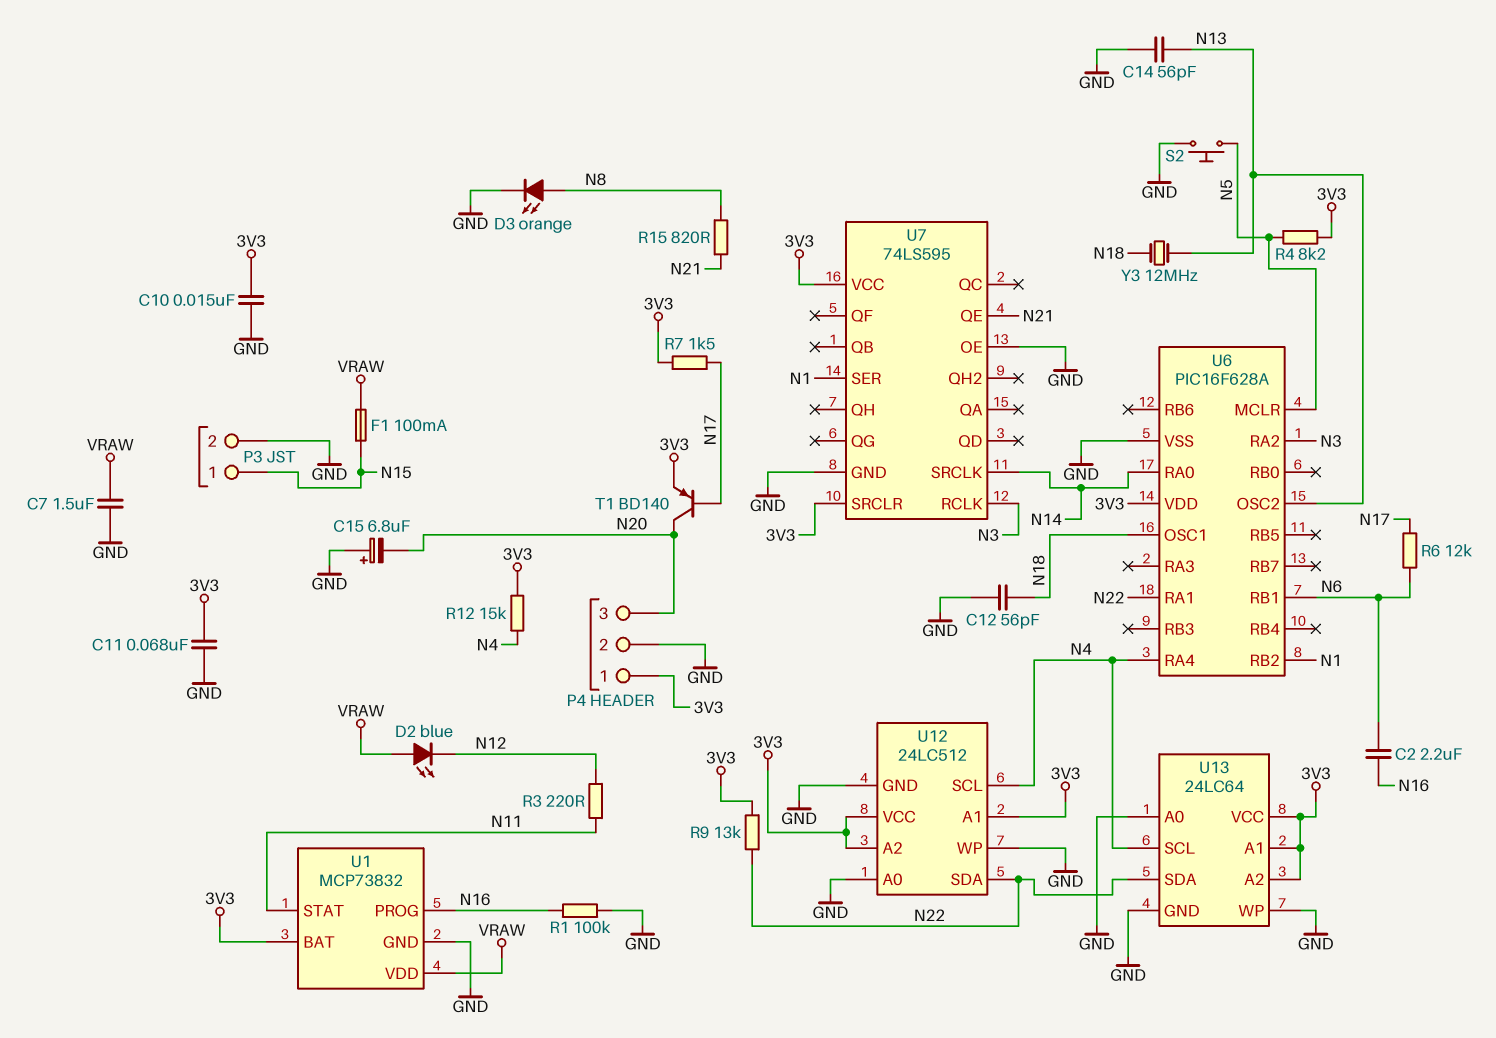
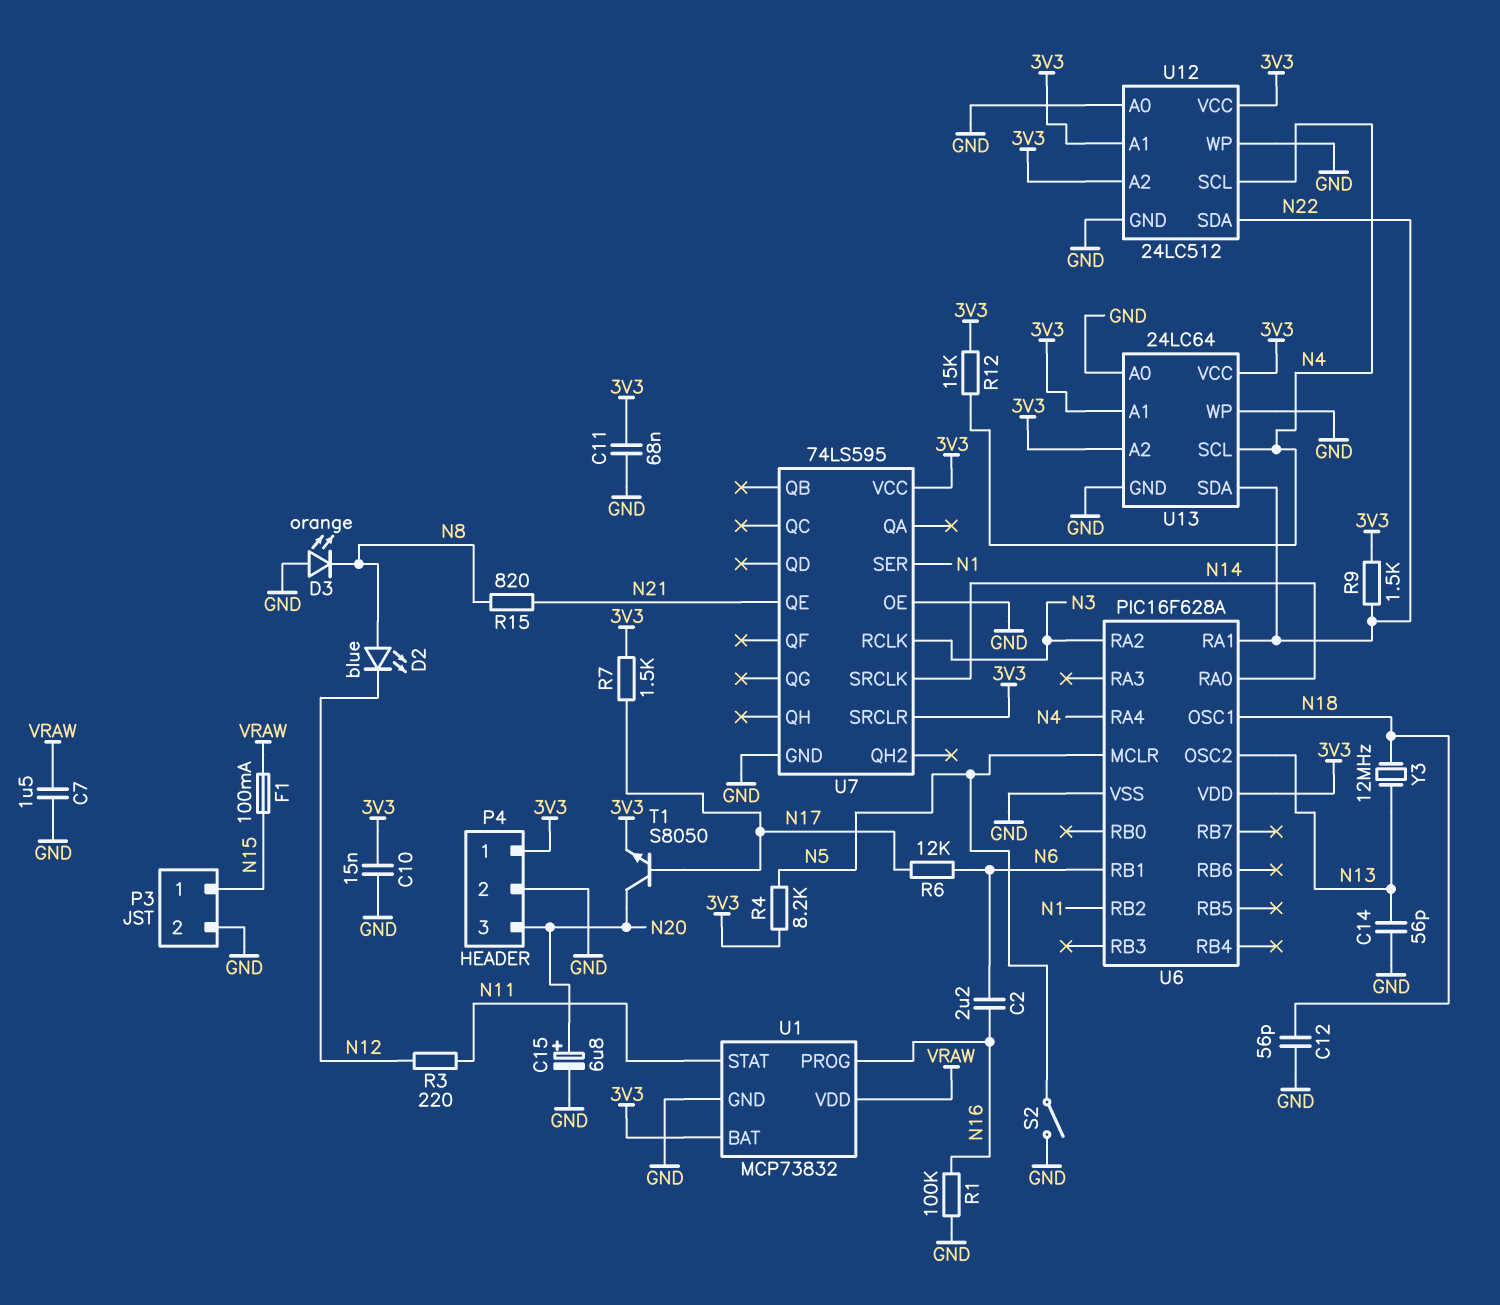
C15: 6.8uF (plus GND, minus N20) -> 6.8uF (plus N20, minus GND)
D2: LED blue (A VRAW, K N12) -> LED blue (A N8, K N12)
D3: LED orange (A N8, K GND) -> LED orange (A GND, K N8)
R9: 13k (3V3, N22) -> 1.5k (3V3, N22)
S2: button (GND, N5) -> switch (GND, N5)
T1: PNP BD140 (B N17, C N20, E 3V3) -> NPN S8050 (B N17, C N20, E 3V3)

